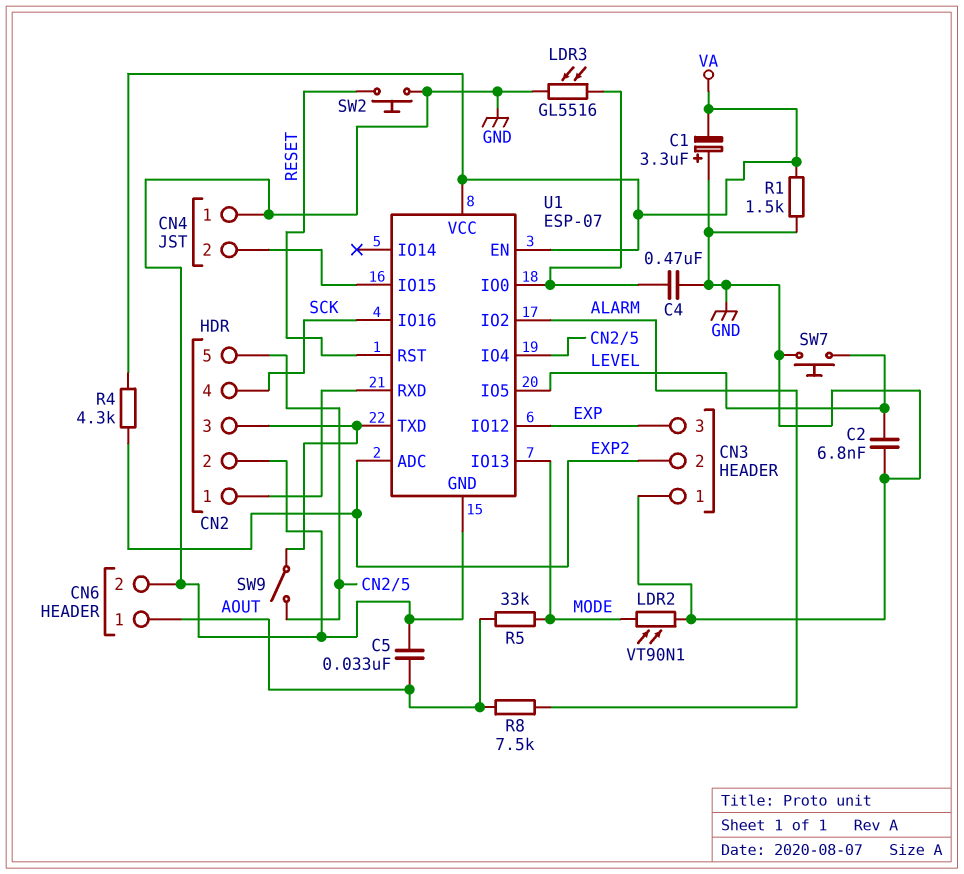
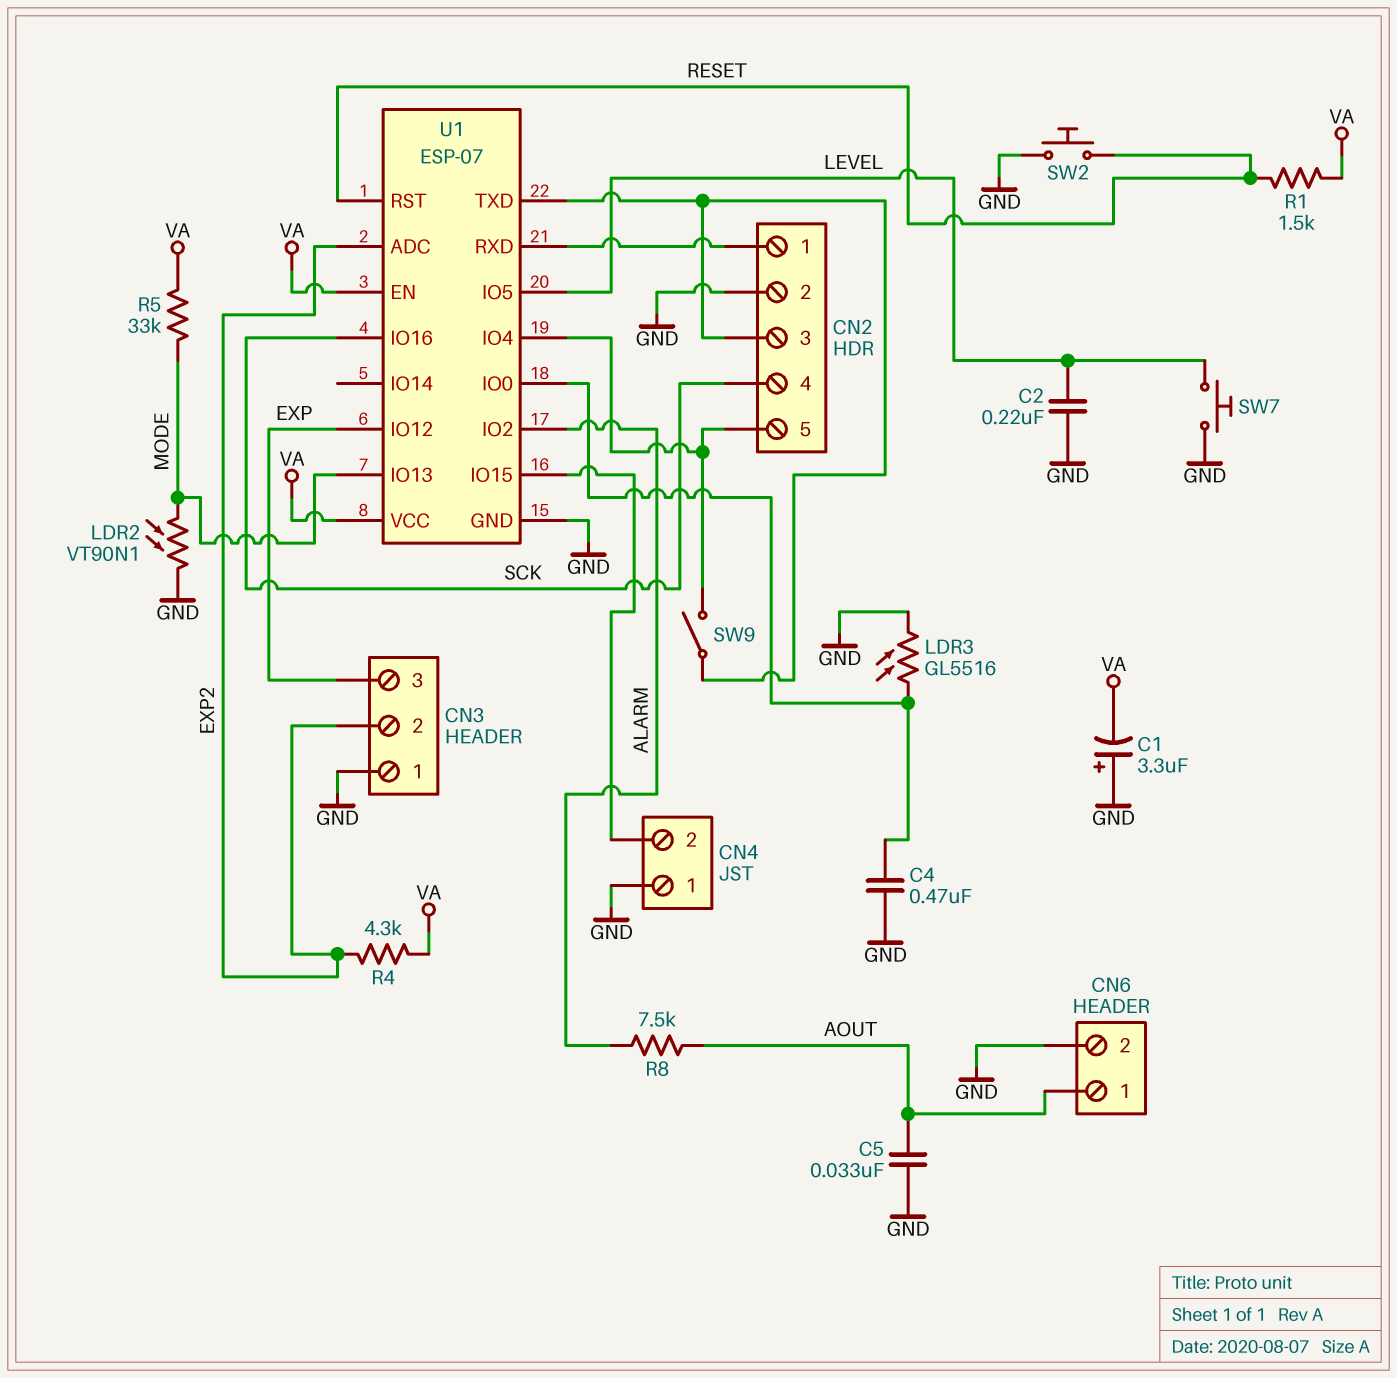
C2: 6.8nF (GND, LEVEL) -> 220nF (GND, LEVEL)
R1: 1.5k (GND, VA) -> 1.5k (RESET, VA)
R5: 33k (AOUT, MODE) -> 33k (MODE, VA)

